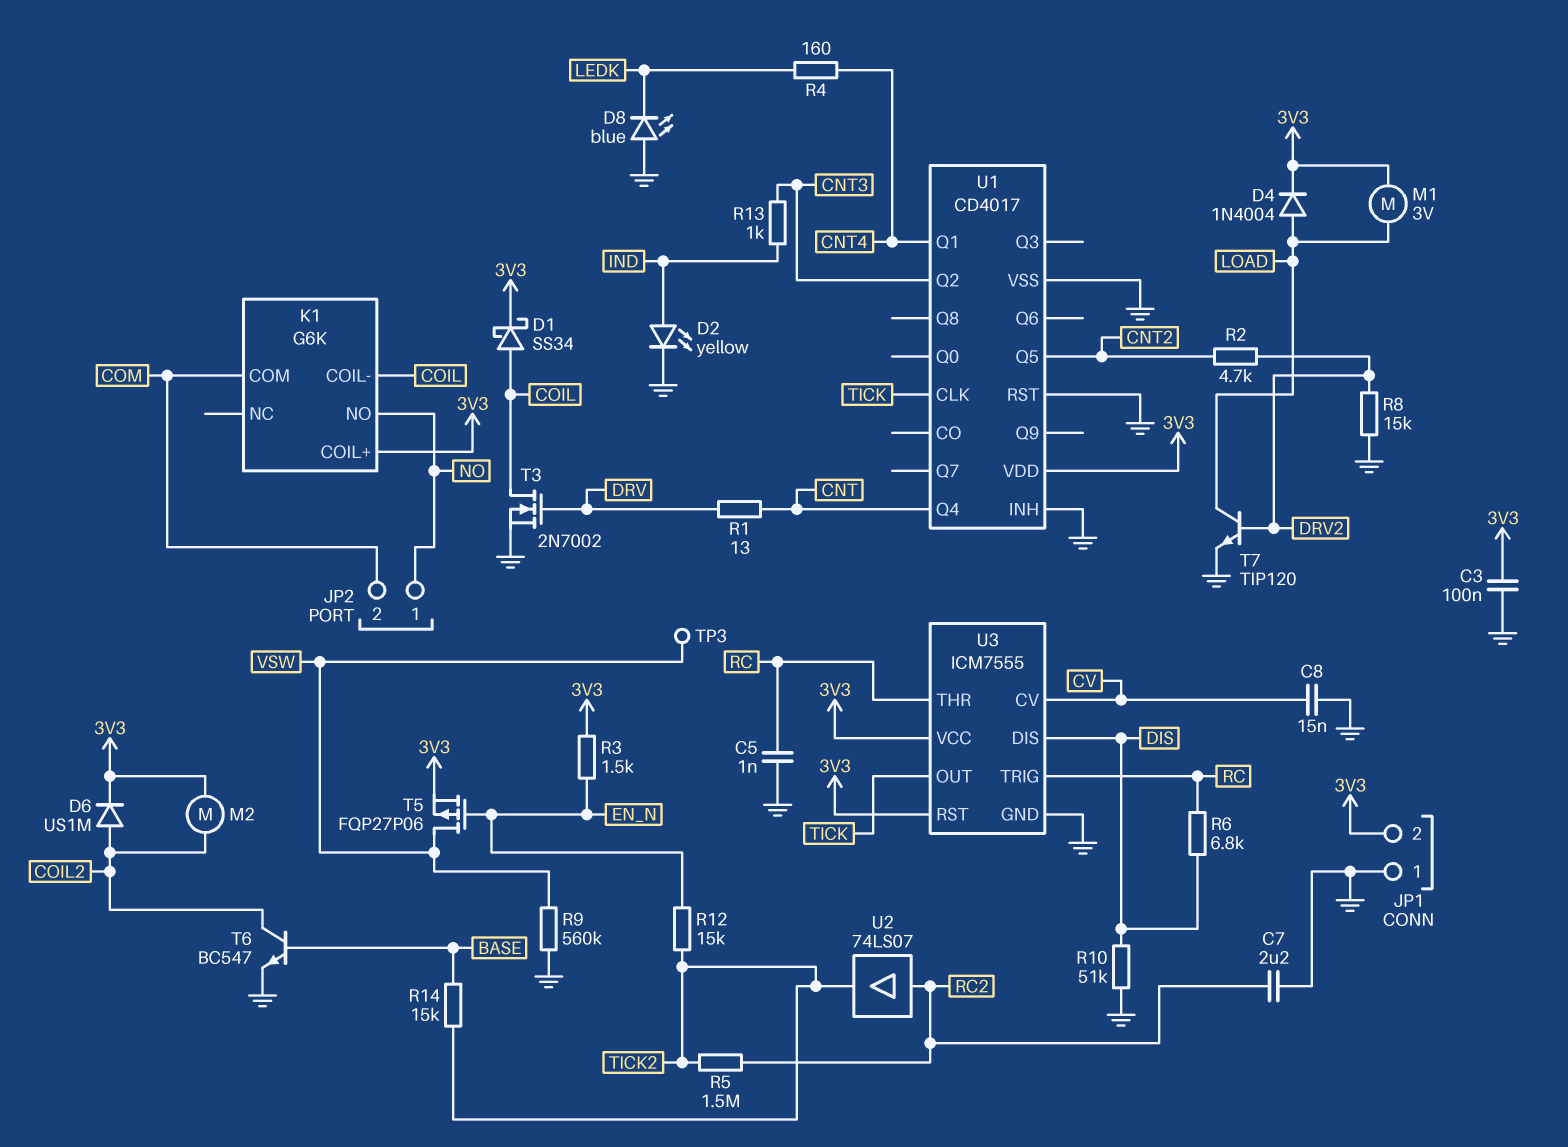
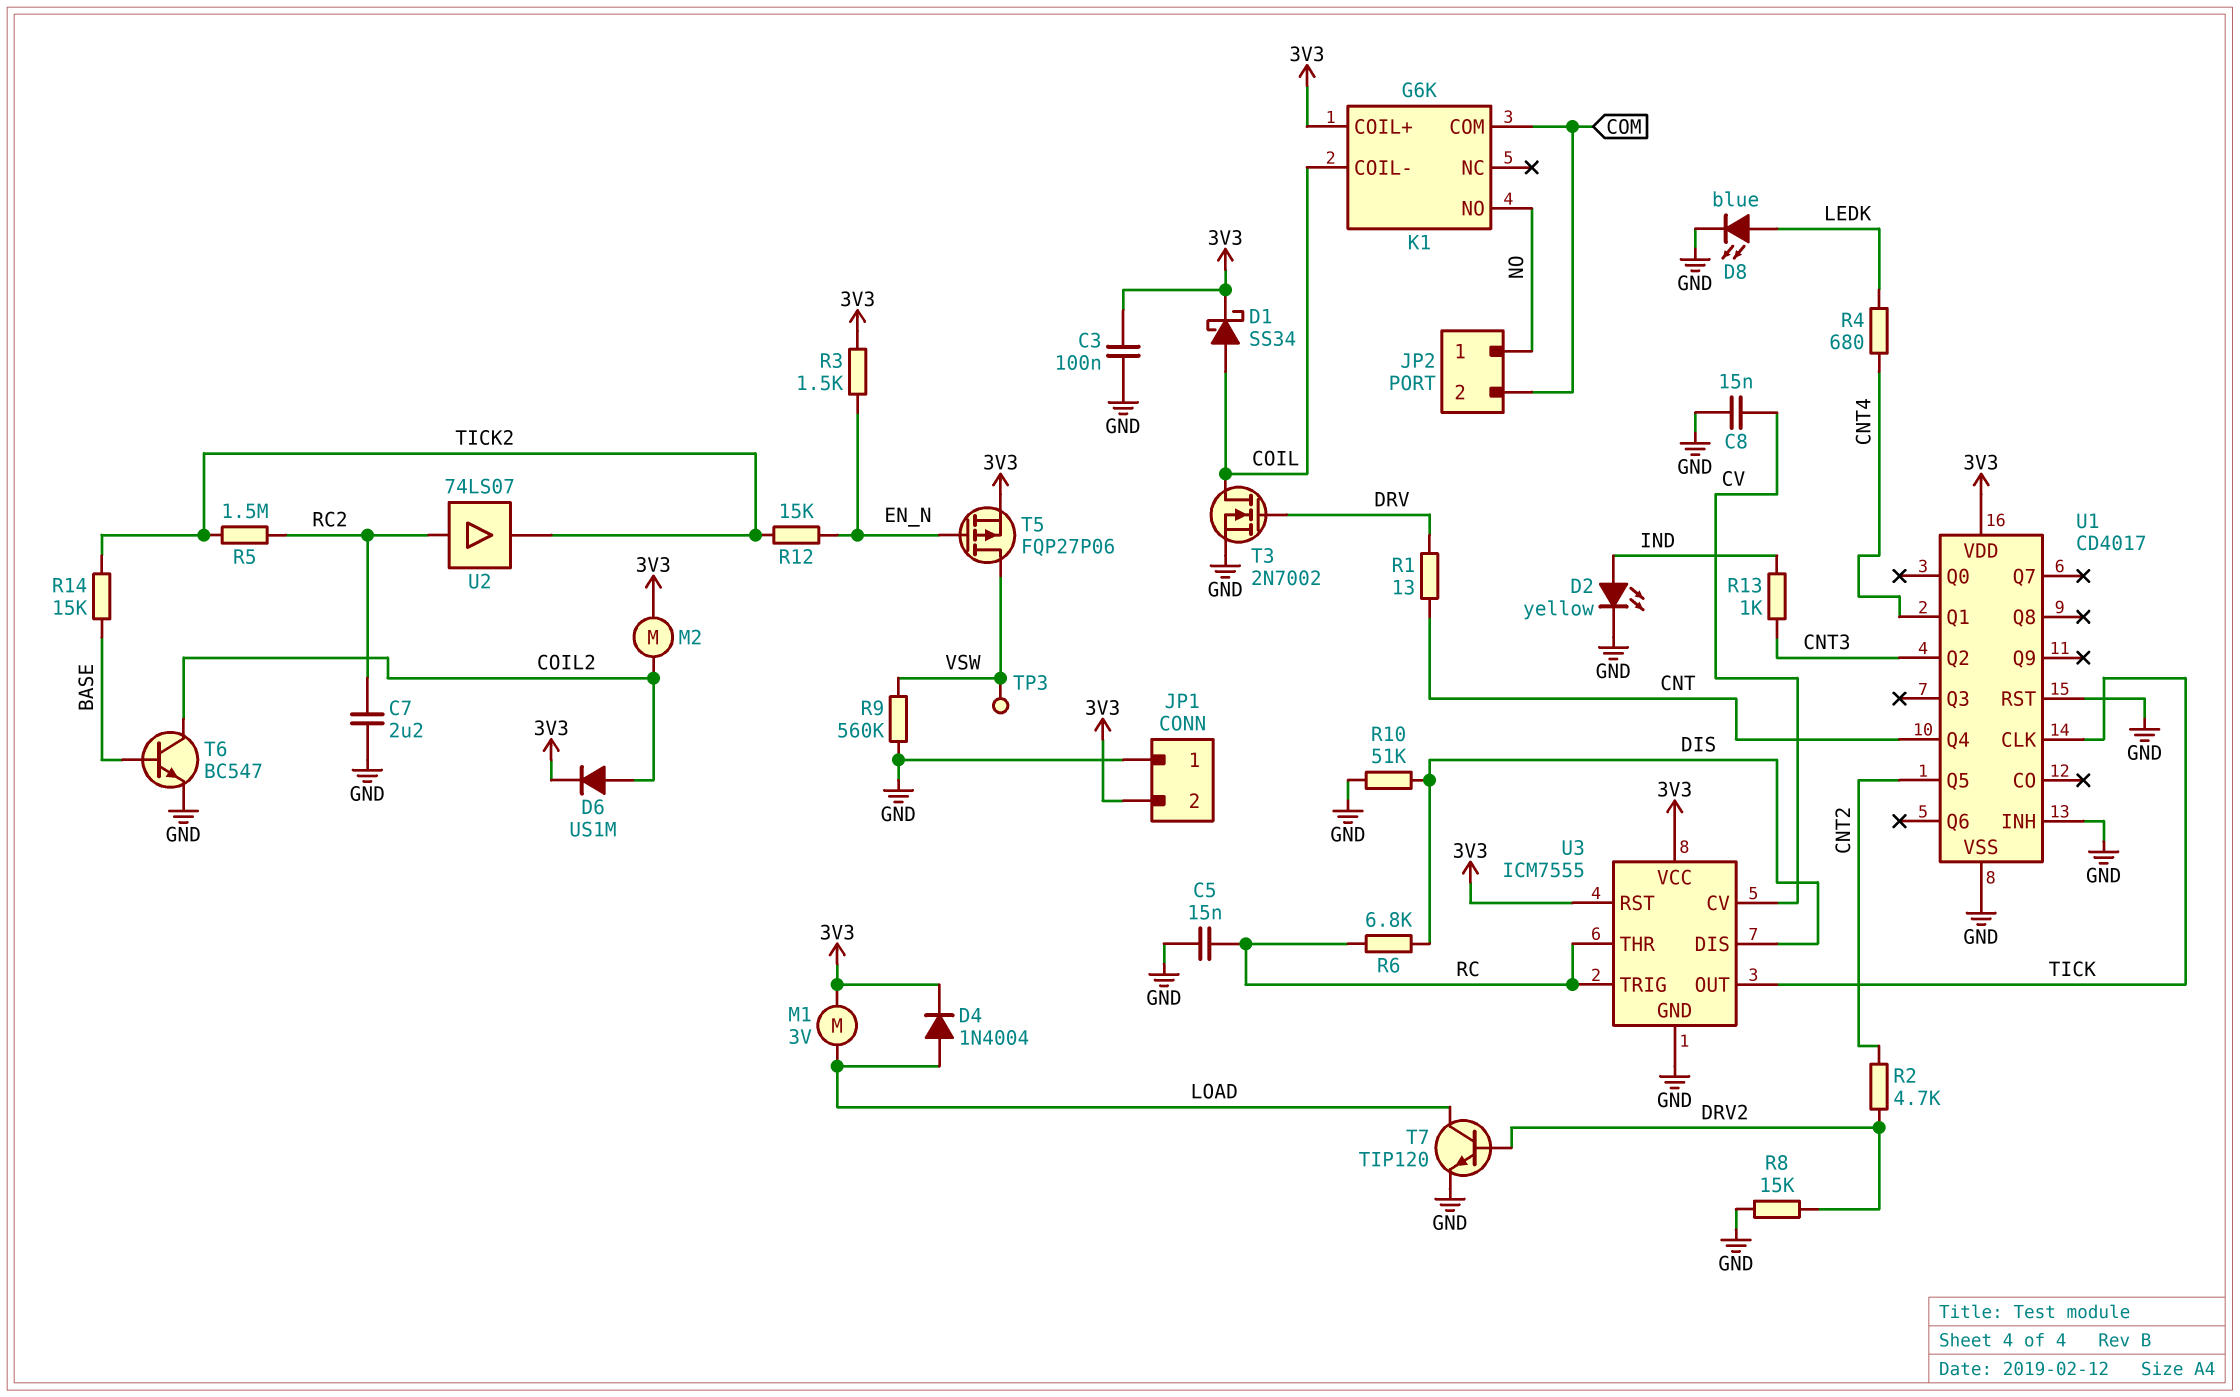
C5: 1nF (GND, RC) -> 15nF (GND, RC)
D8: LED blue (A GND, K LEDK) -> LED blue (A LEDK, K GND)
R4: 160 (CNT4, LEDK) -> 680 (CNT4, LEDK)

